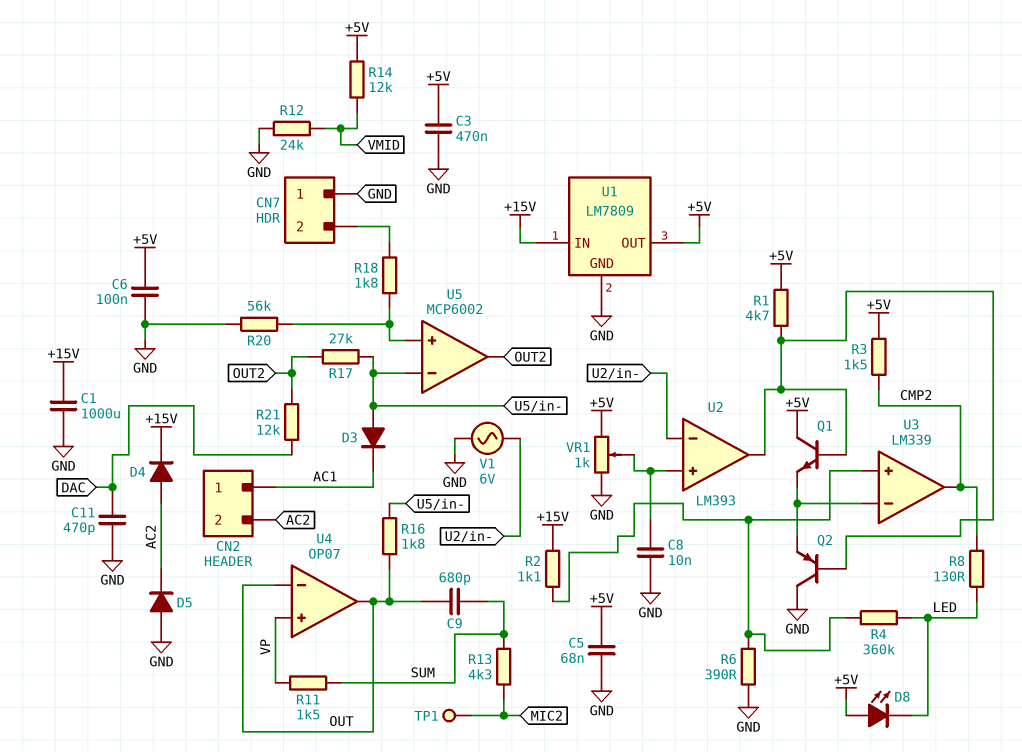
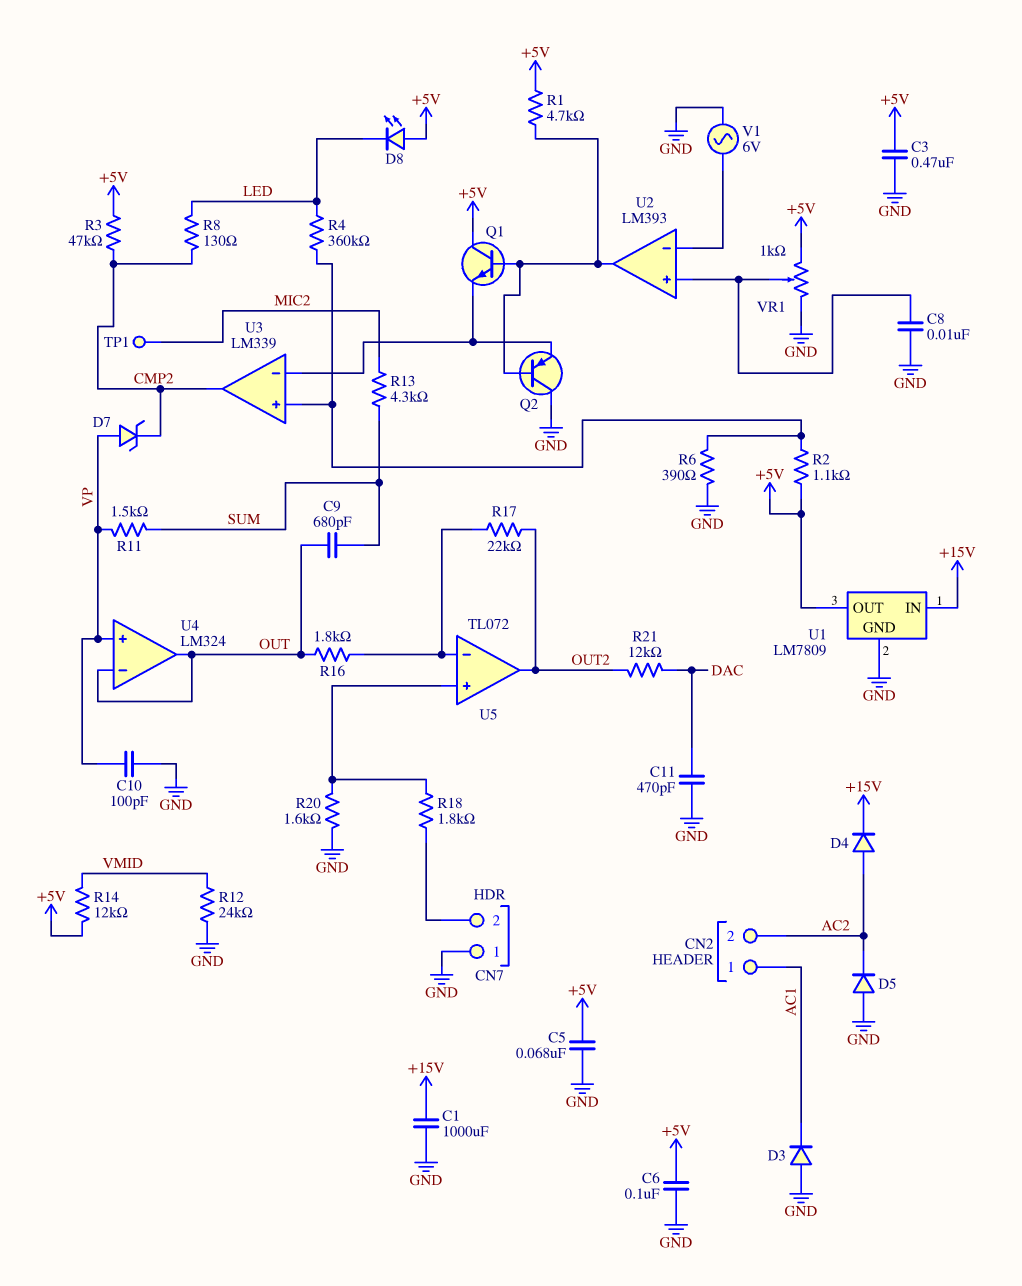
C10: none -> 100pF (GND, VP)
D3: diode (A U5/in-, K AC1) -> diode (A GND, K AC1)
D7: none -> zener (A VP, K CMP2)
R2: 1.1k (+15V, U3/in+) -> 1.1k (+5V, U3/in+)
R3: 1.5k (+5V, CMP2) -> 47k (+5V, CMP2)
R17: 27k (OUT2, U5/in-) -> 22k (OUT2, U5/in-)
R20: 56k (GND, U5/in+) -> 1.6k (GND, U5/in+)
U4: OP07 -> LM324
U5: MCP6002 -> TL072

